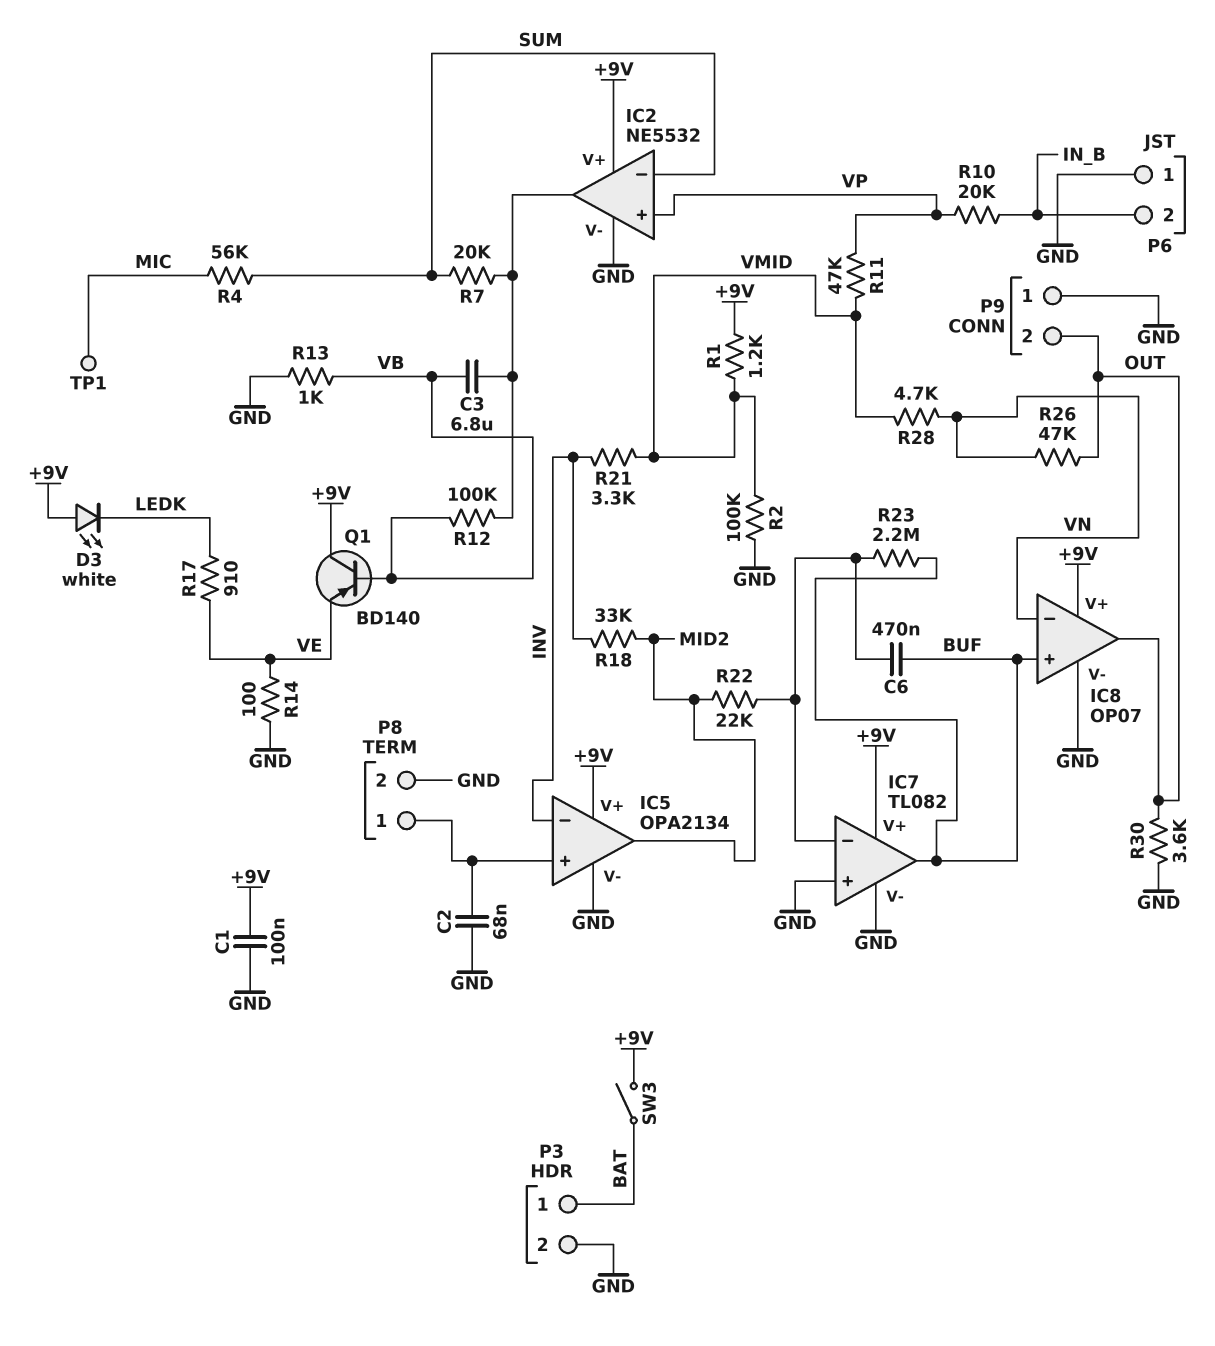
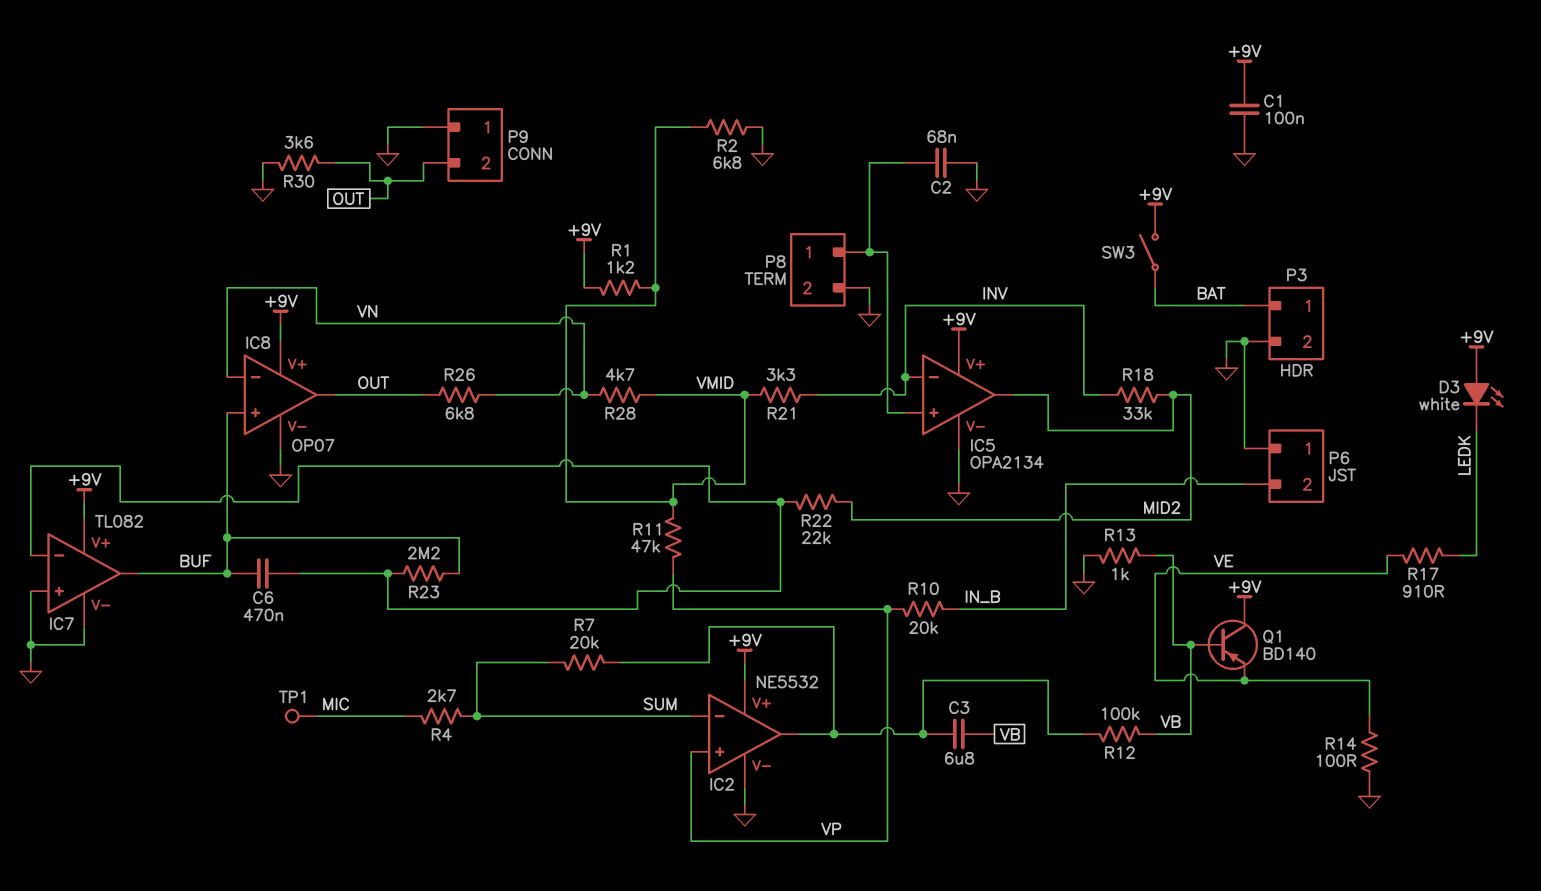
R2: 100k (GND, VMID) -> 6.8k (GND, VMID)
R4: 56k (MIC, SUM) -> 2.7k (MIC, SUM)
R26: 47k (OUT, VN) -> 6.8k (OUT, VN)

